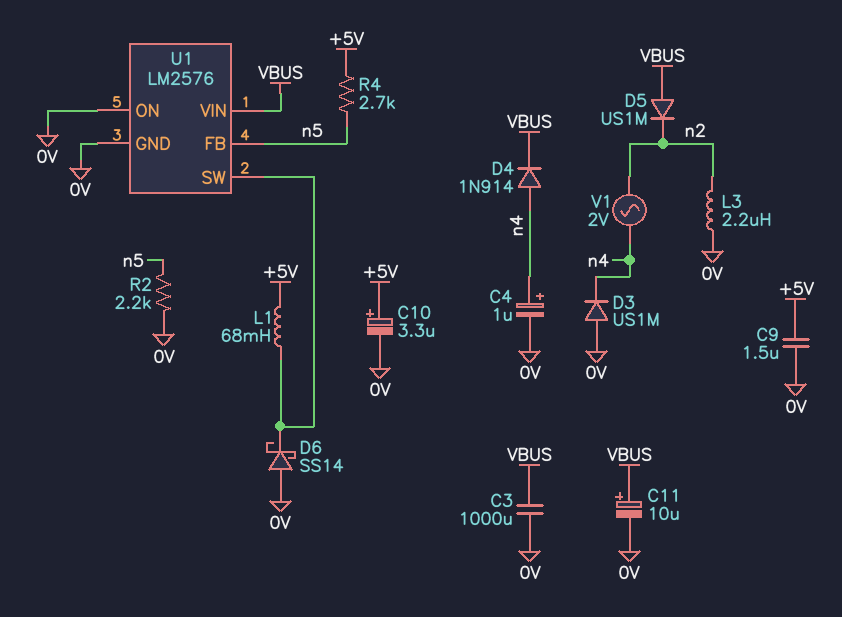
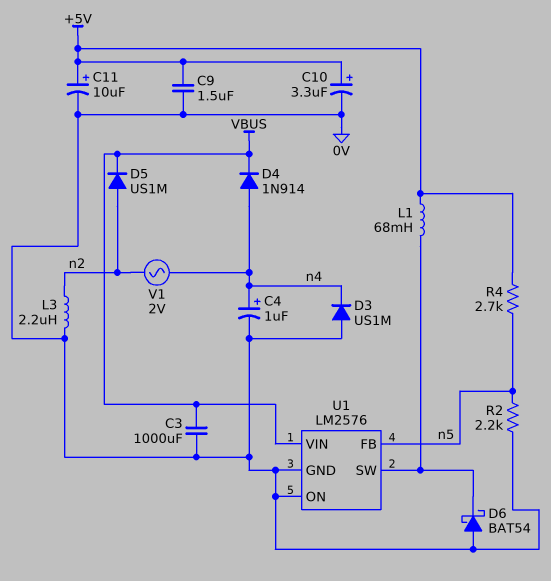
C11: 10uF (plus VBUS, minus 0V) -> 10uF (plus +5V, minus 0V)
D5: diode US1M (A VBUS, K n2) -> diode US1M (A n2, K VBUS)
D6: schottky SS14 (A 0V, K U1/SW) -> schottky BAT54 (A 0V, K U1/SW)

